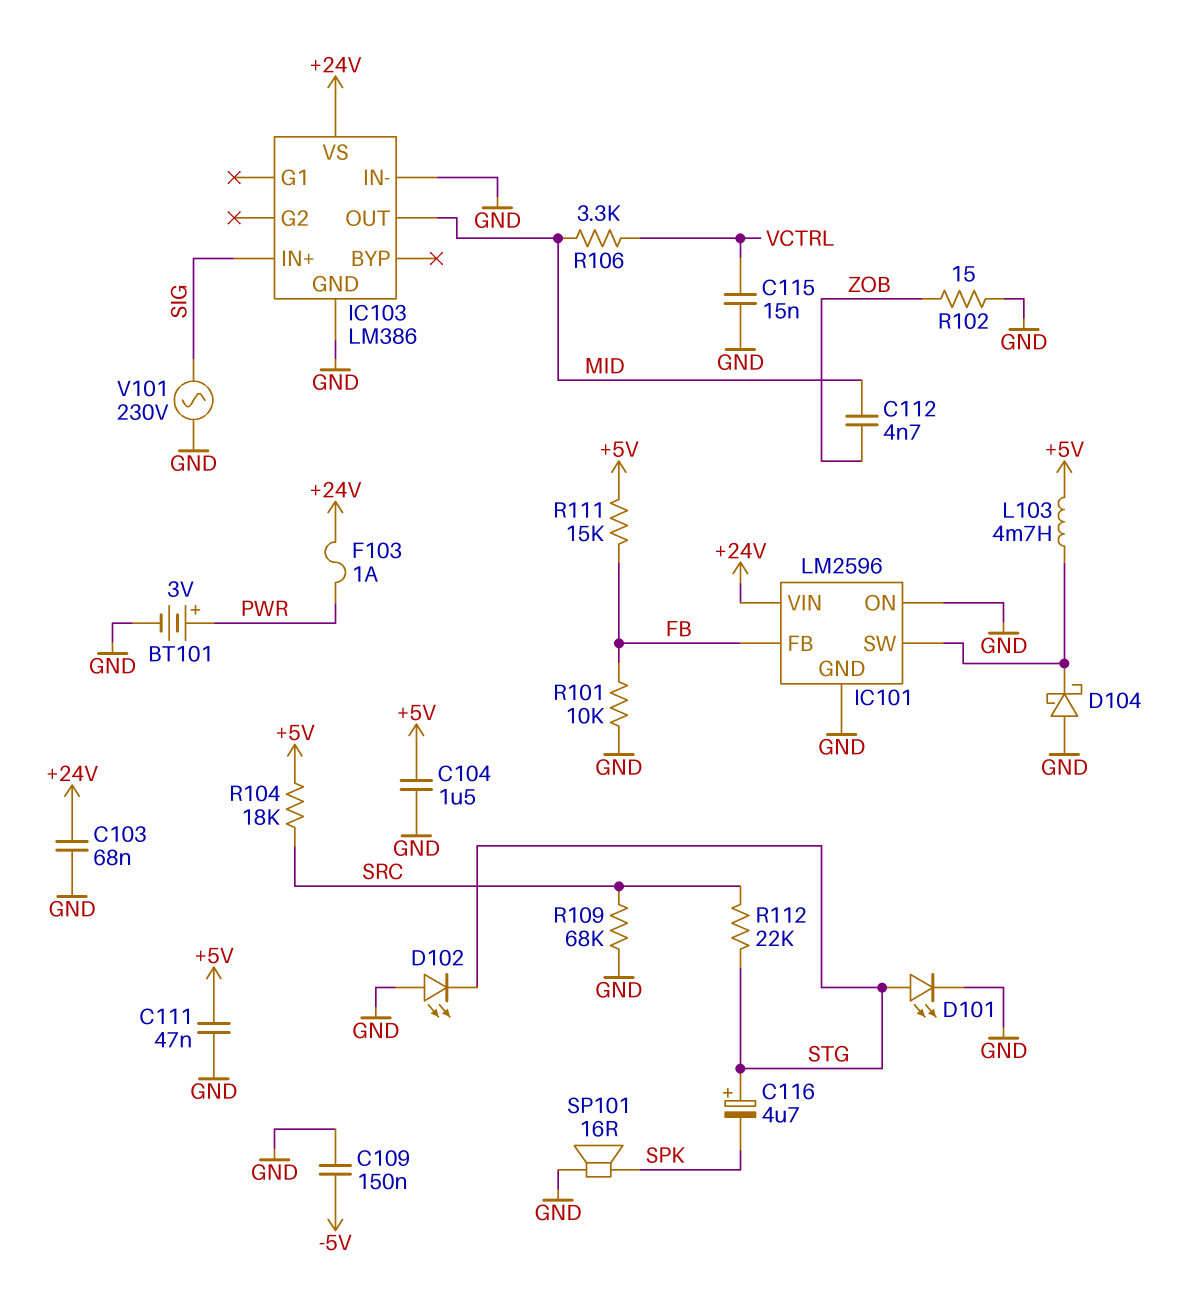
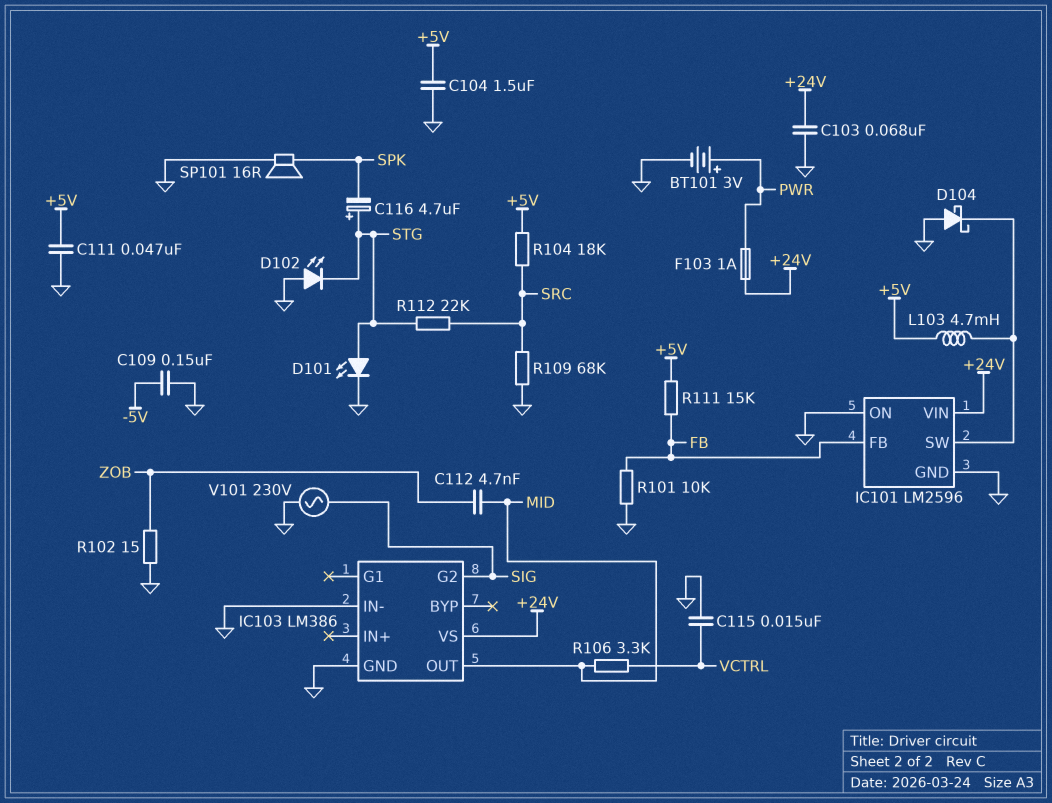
IC103 pin G2: none -> SIG
IC103 pin IN+: SIG -> none

